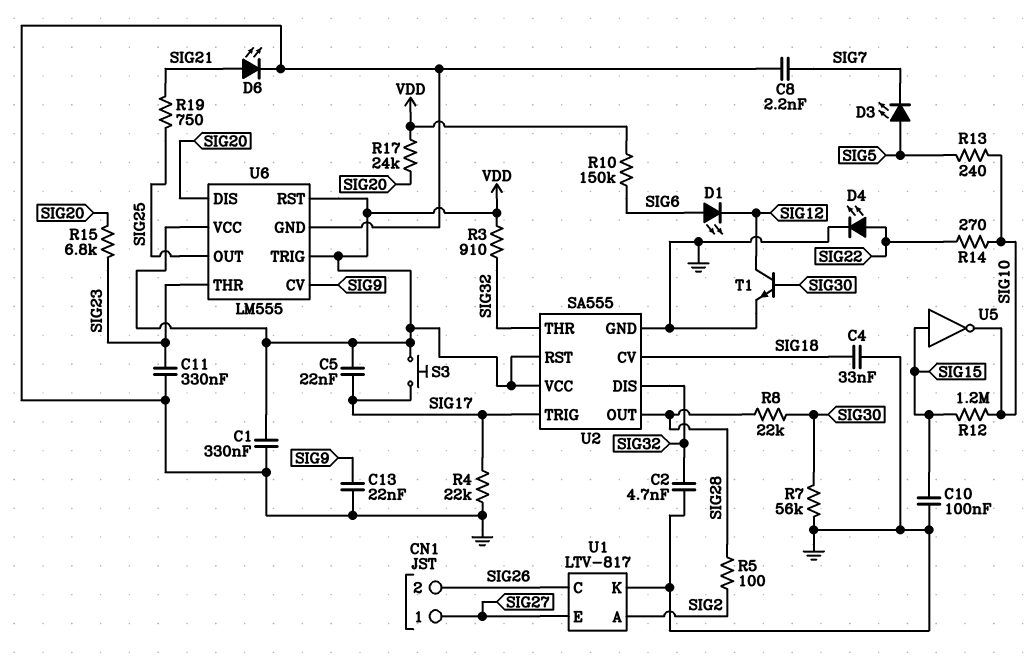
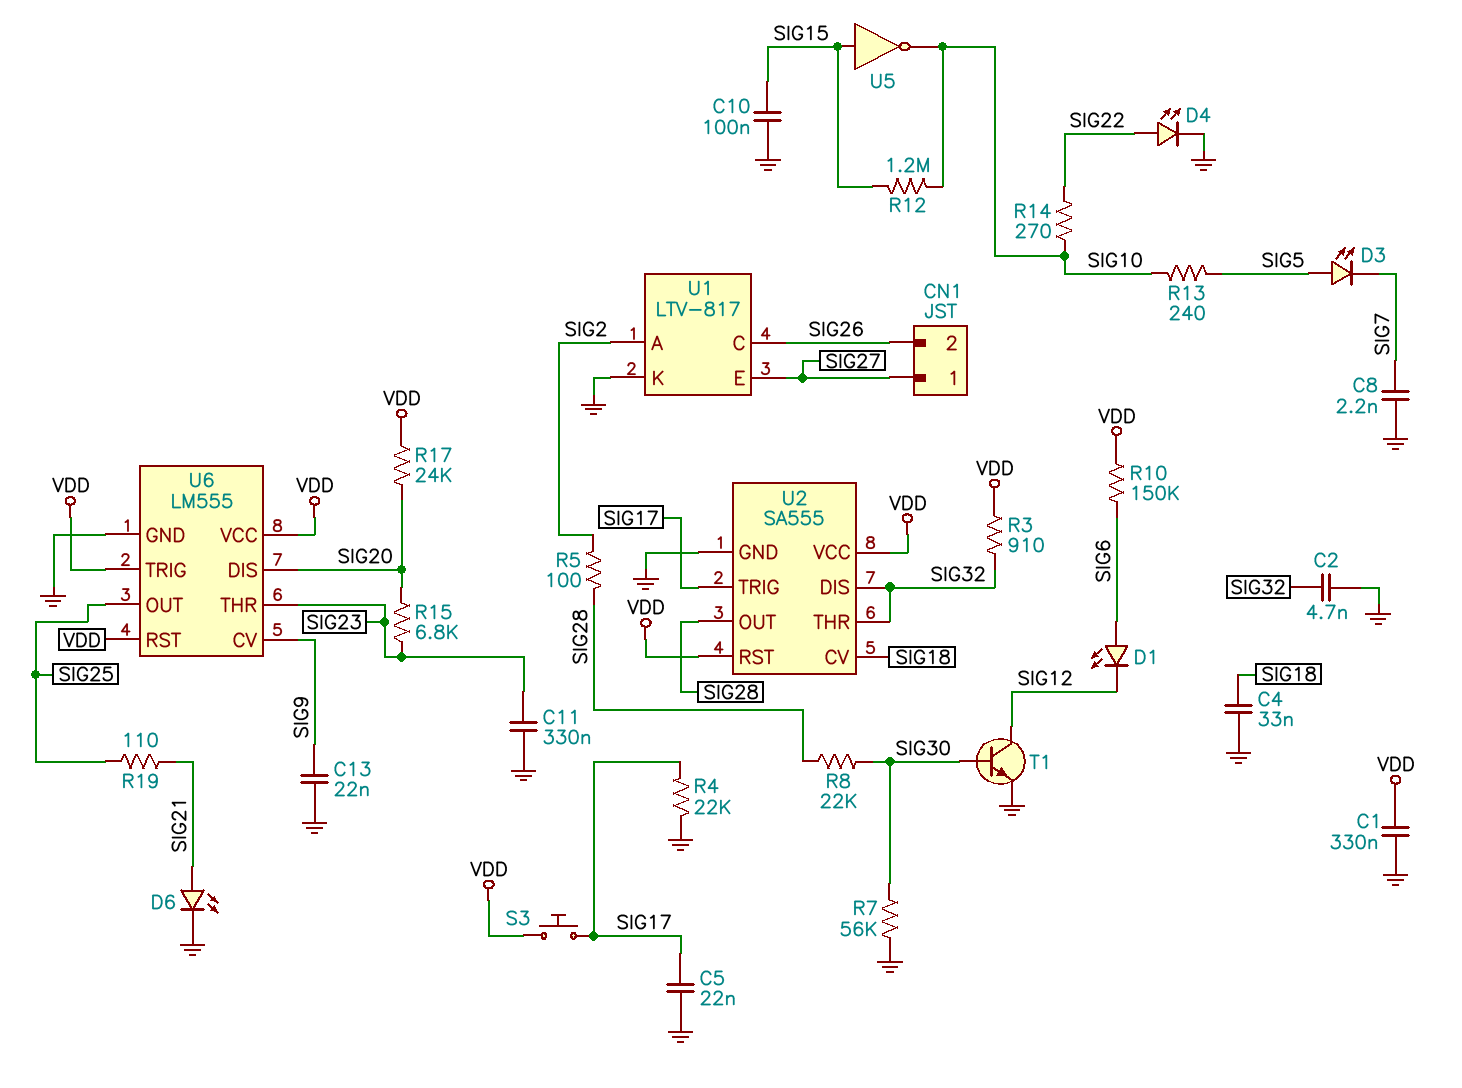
C5: 22nF (SIG17, VDD) -> 22nF (GND, SIG17)
R19: 750 (SIG21, SIG25) -> 110 (SIG21, SIG25)

